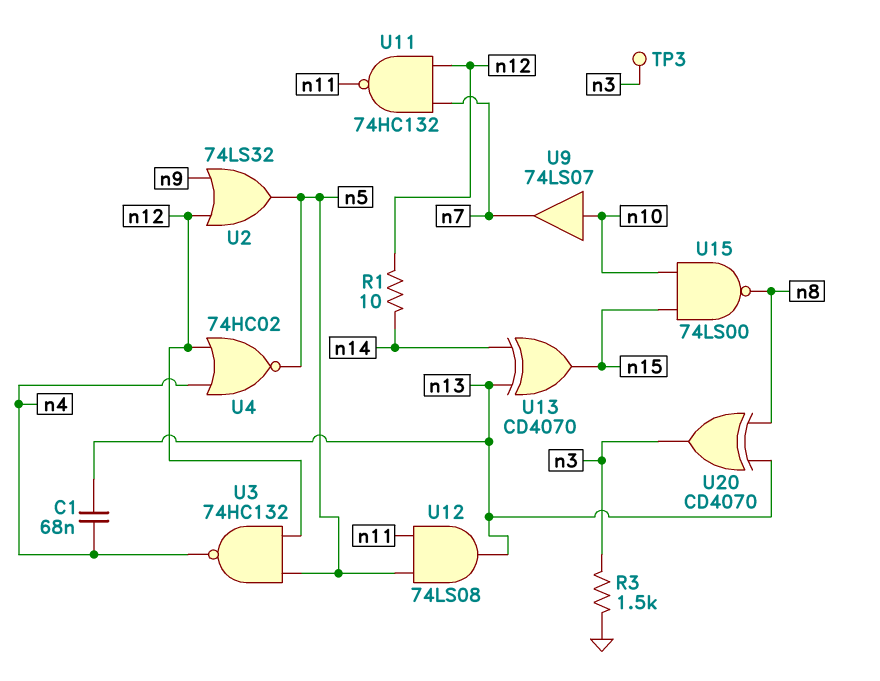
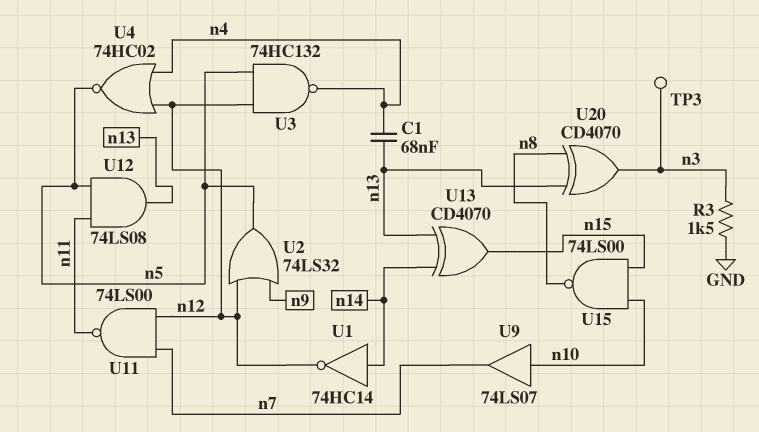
R1: 10 (n12, n14) -> none
U1: none -> NOT 74HC14 (in n14, out n12)
U11: NAND 74HC132 (in n7, in n12, out n11) -> NAND 74LS00 (in n7, in n12, out n11)

